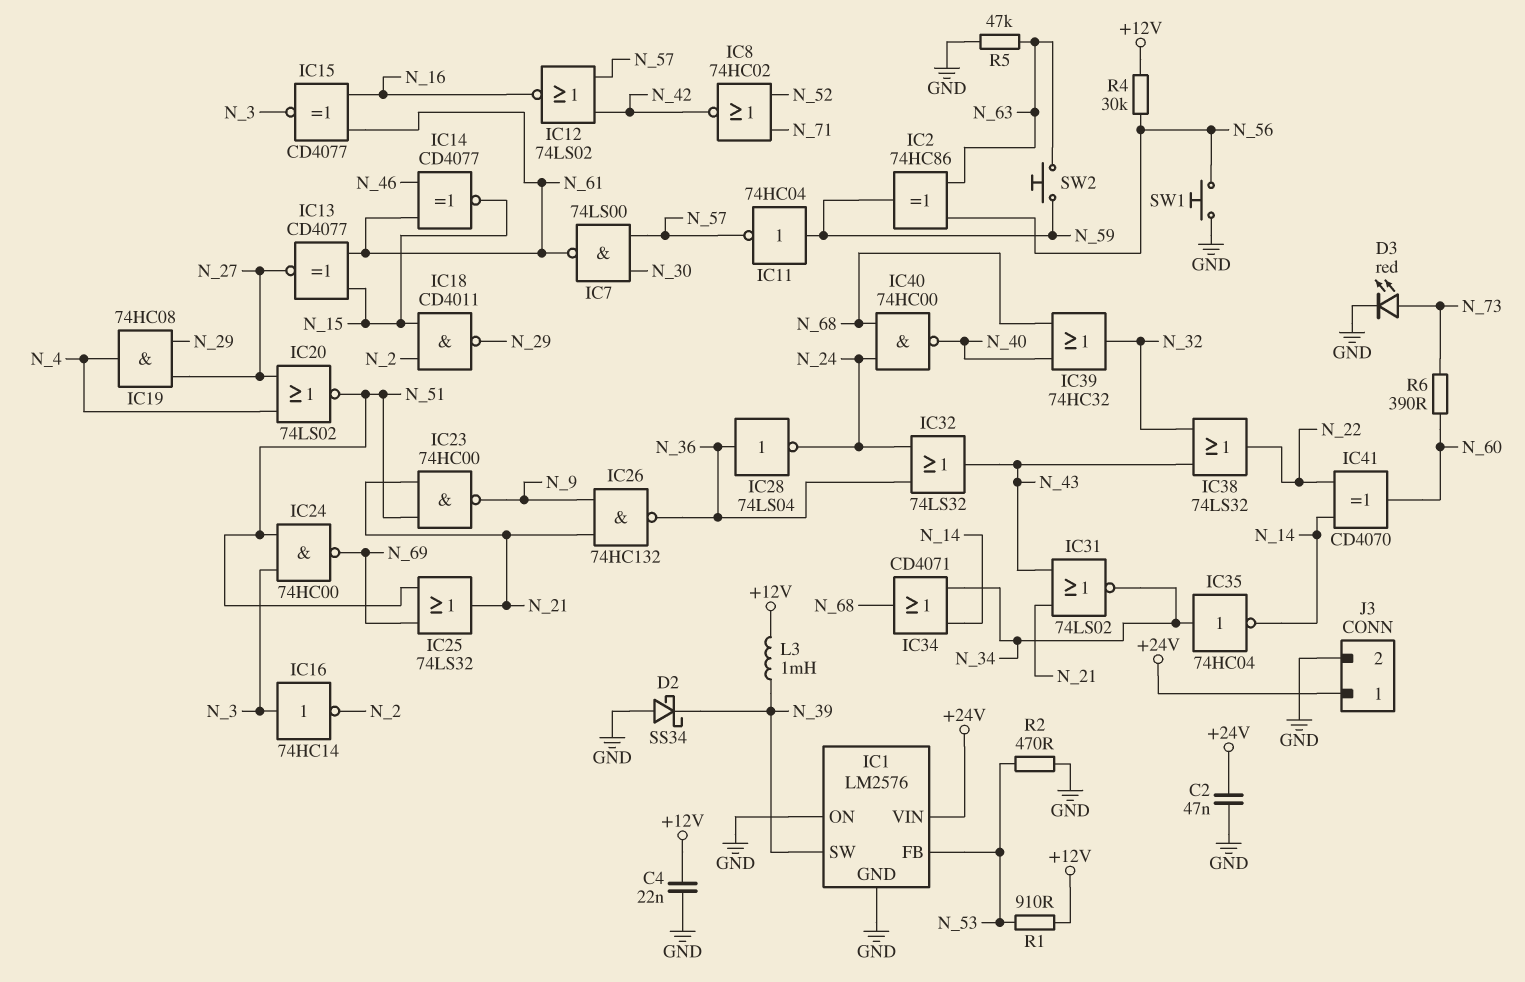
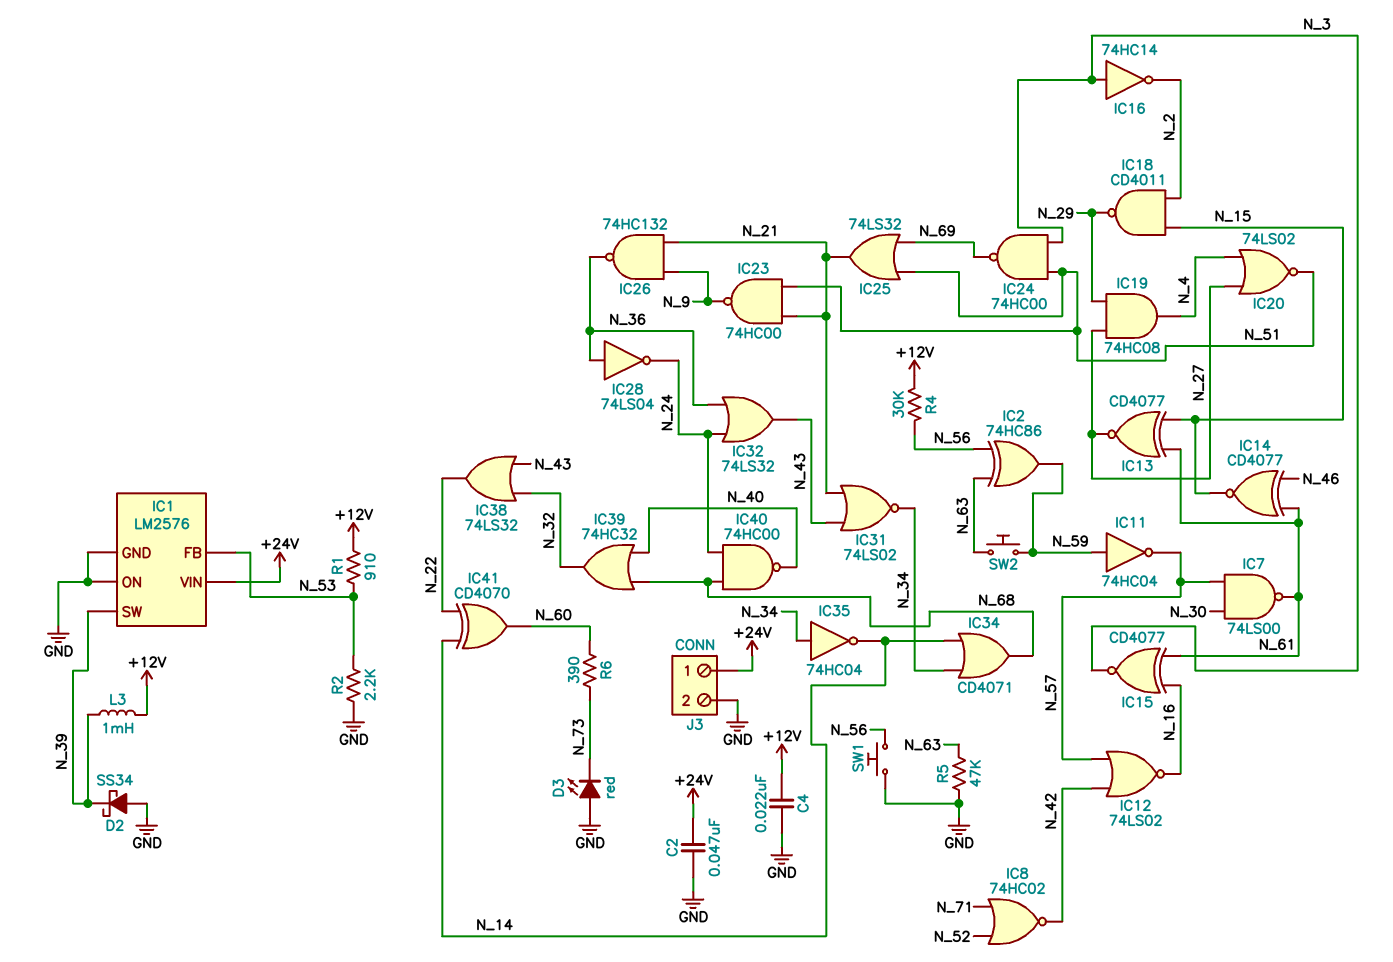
D3: LED red (A N_73, K GND) -> LED red (A GND, K N_73)
R2: 470 (GND, N_53) -> 2.2k (GND, N_53)

